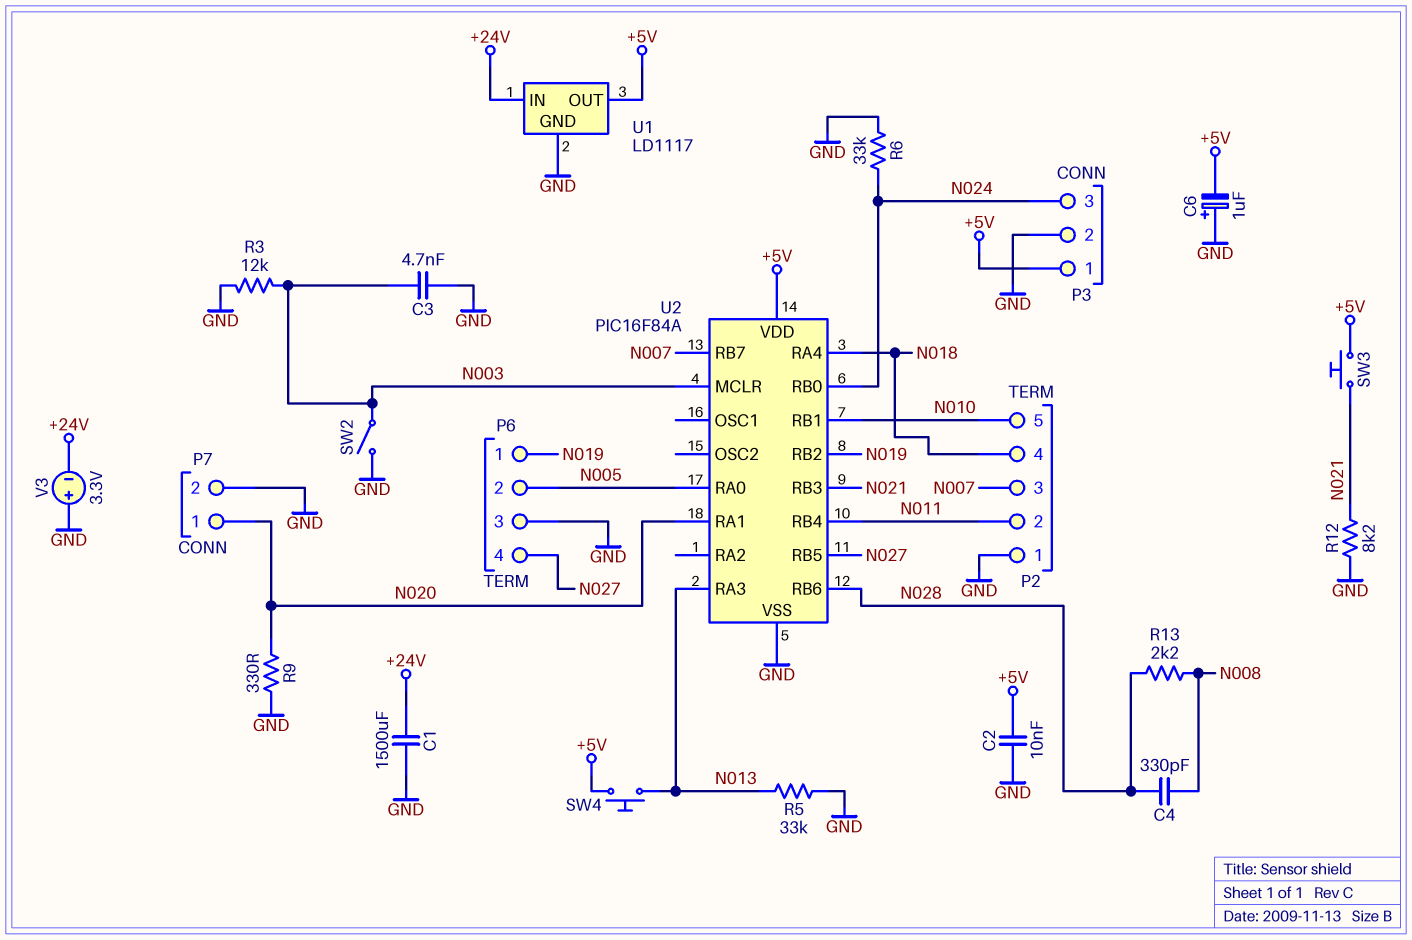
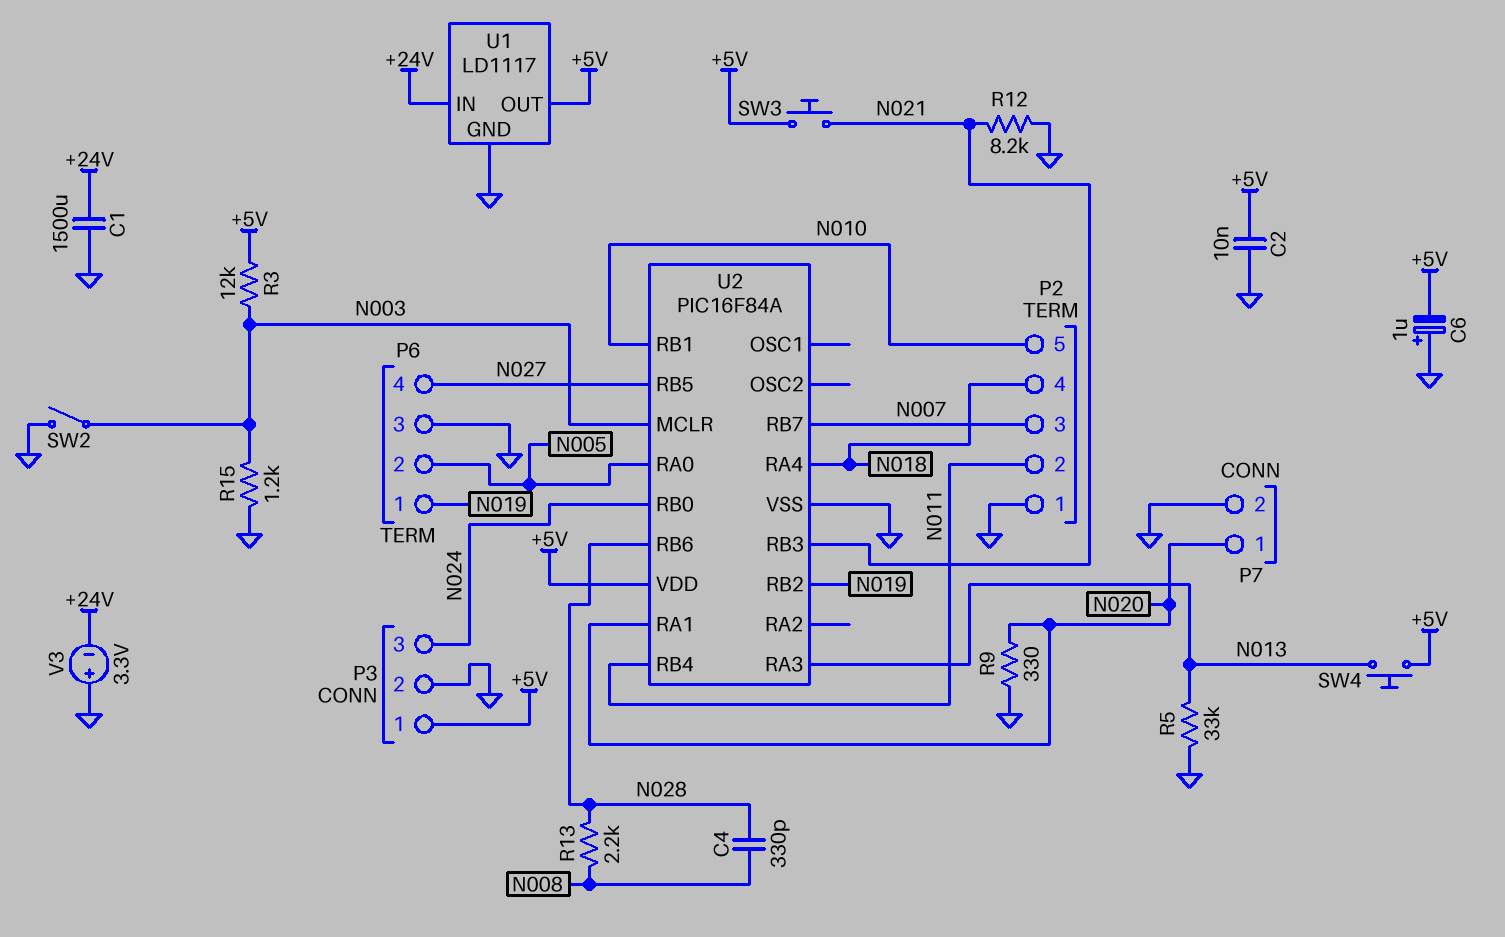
C3: 4.7nF (GND, N003) -> none
R3: 12k (GND, N003) -> 12k (+5V, N003)
R6: 33k (GND, N024) -> none
R15: none -> 1.2k (GND, N003)

